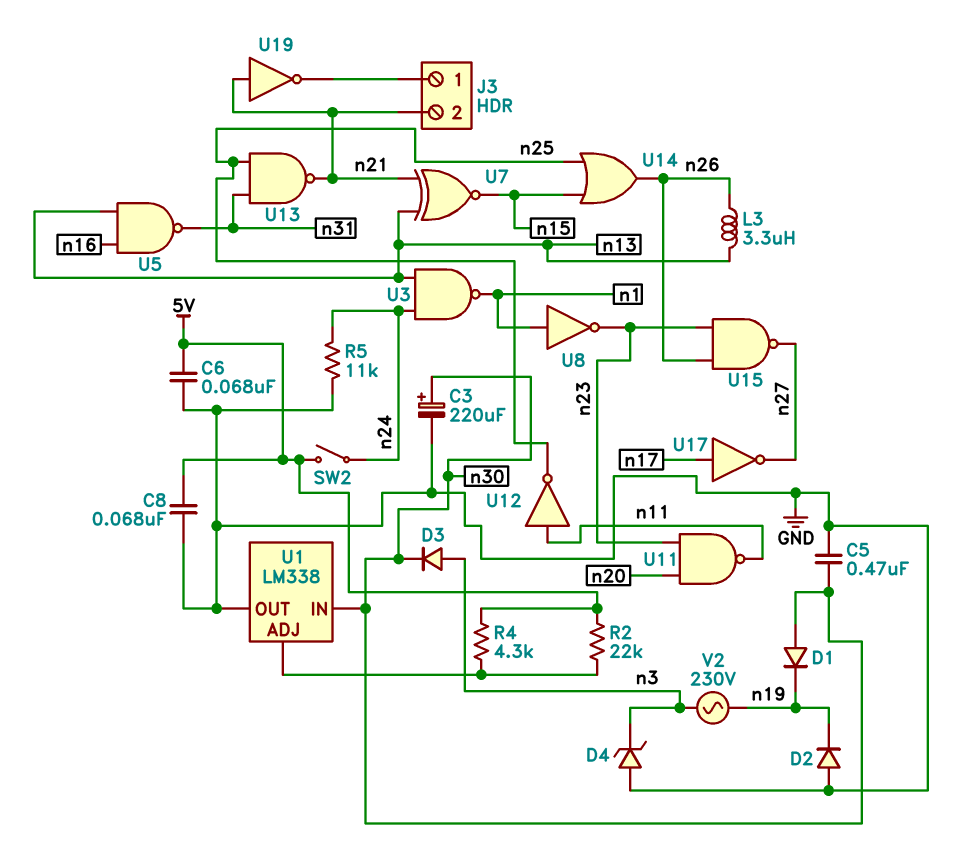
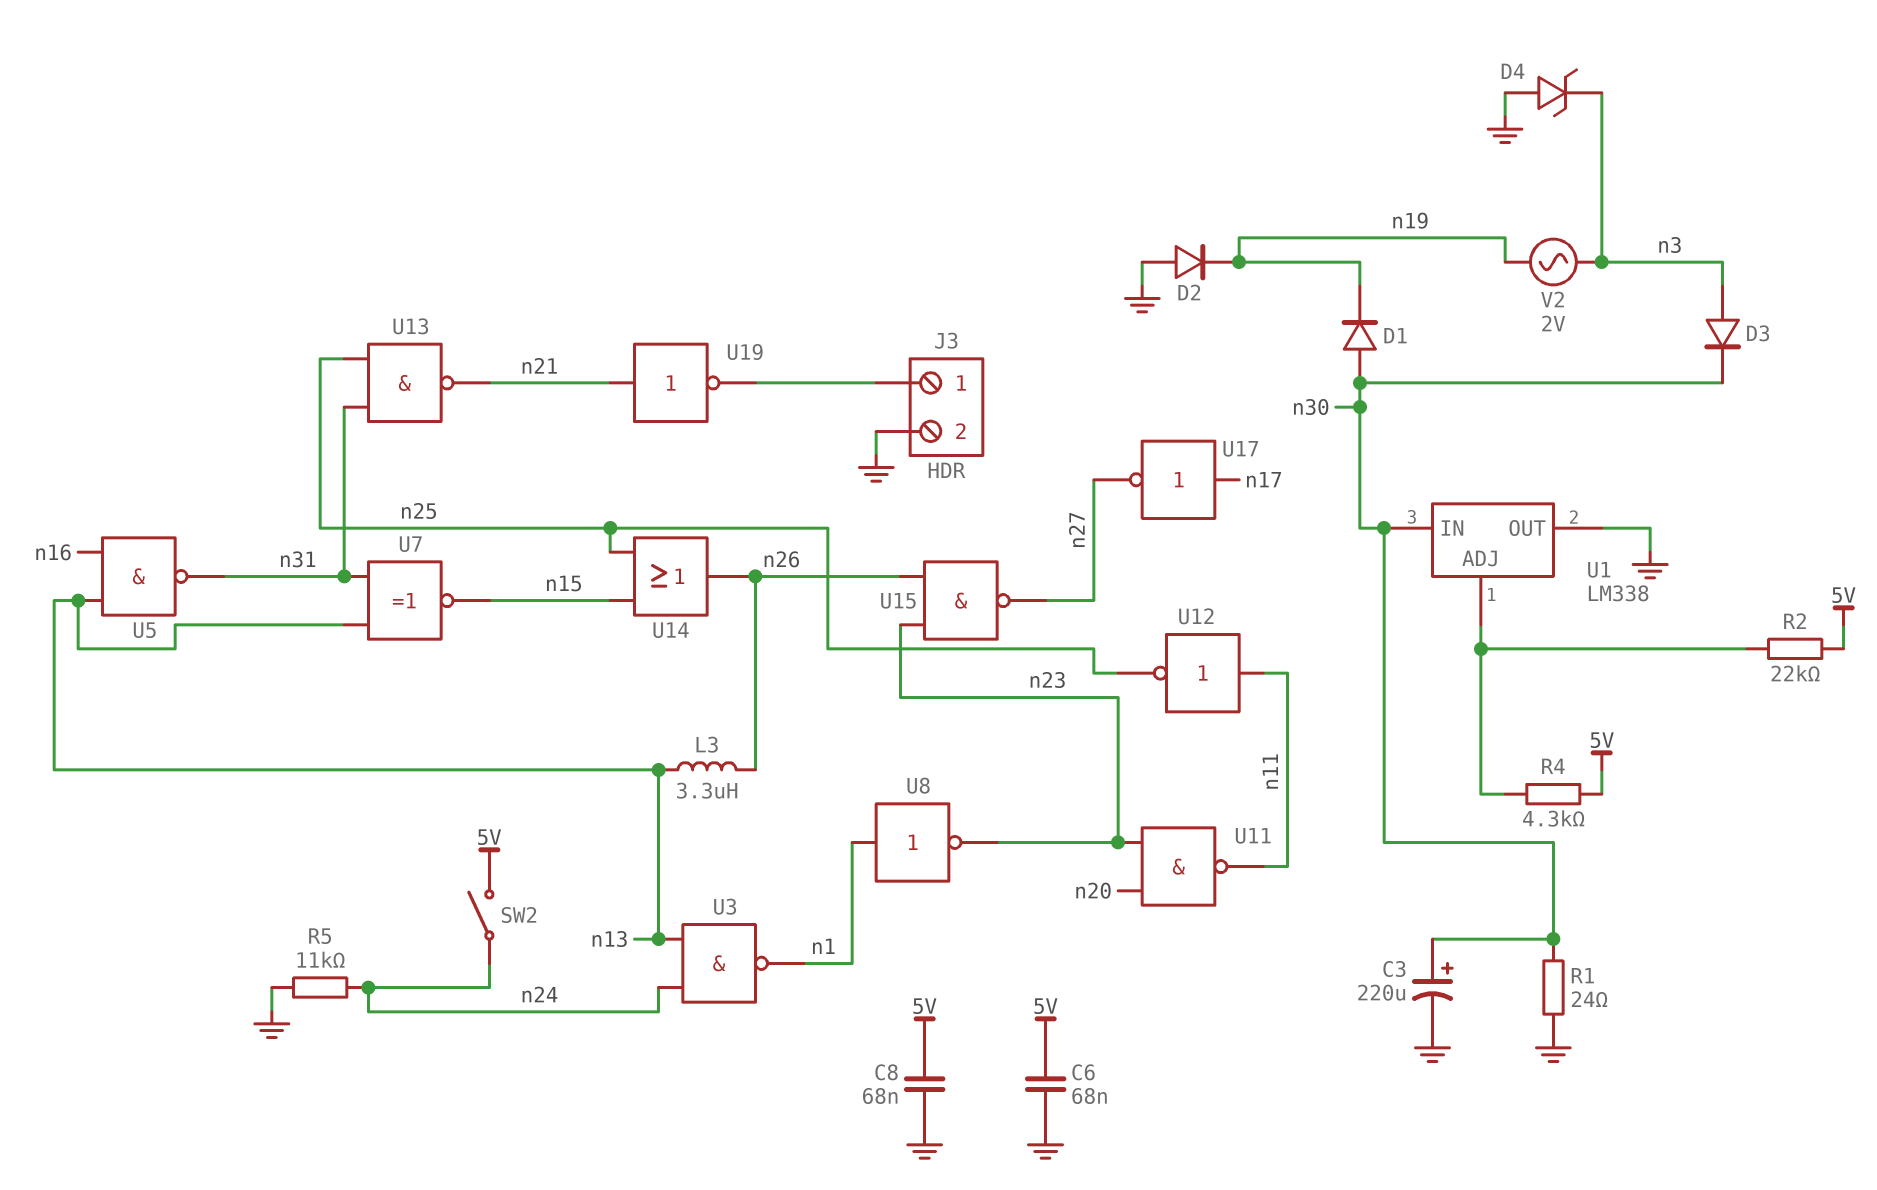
C5: 470nF (GND, n30) -> none
J3 pin 2: n21 -> GND
R1: none -> 24 (GND, n30)
U7: XNOR (in n13, in n21, out n15) -> XNOR (in n13, in n31, out n15)
V2: AC 230V (n3, n19) -> AC 2V (n3, n19)

